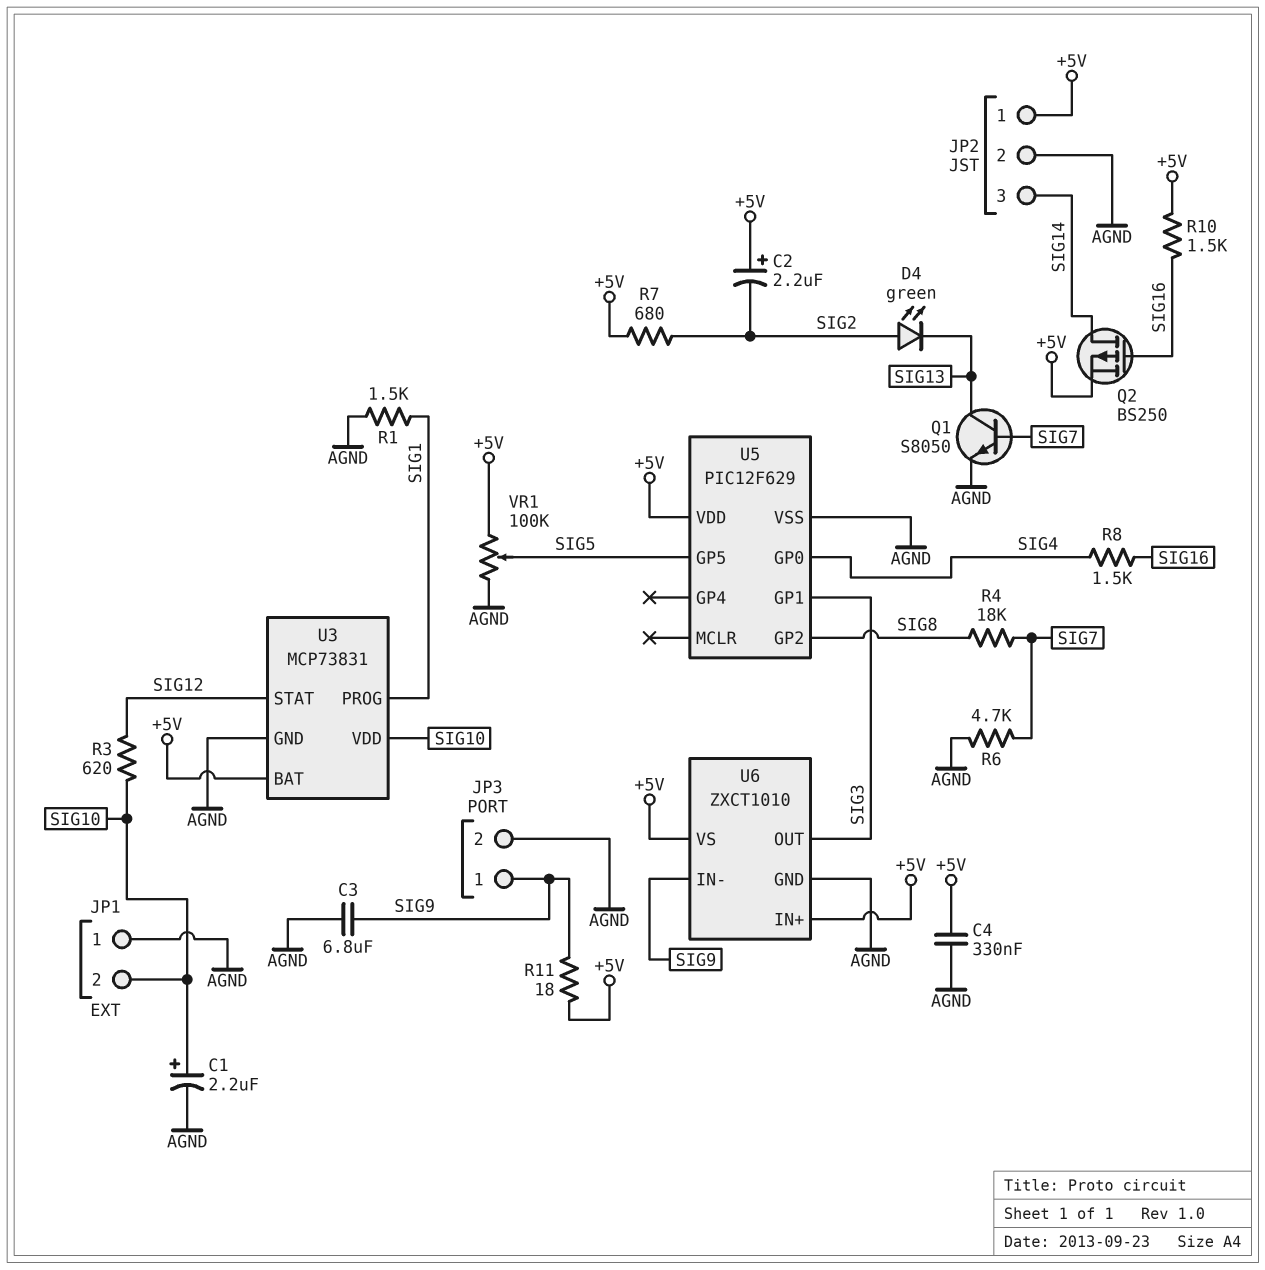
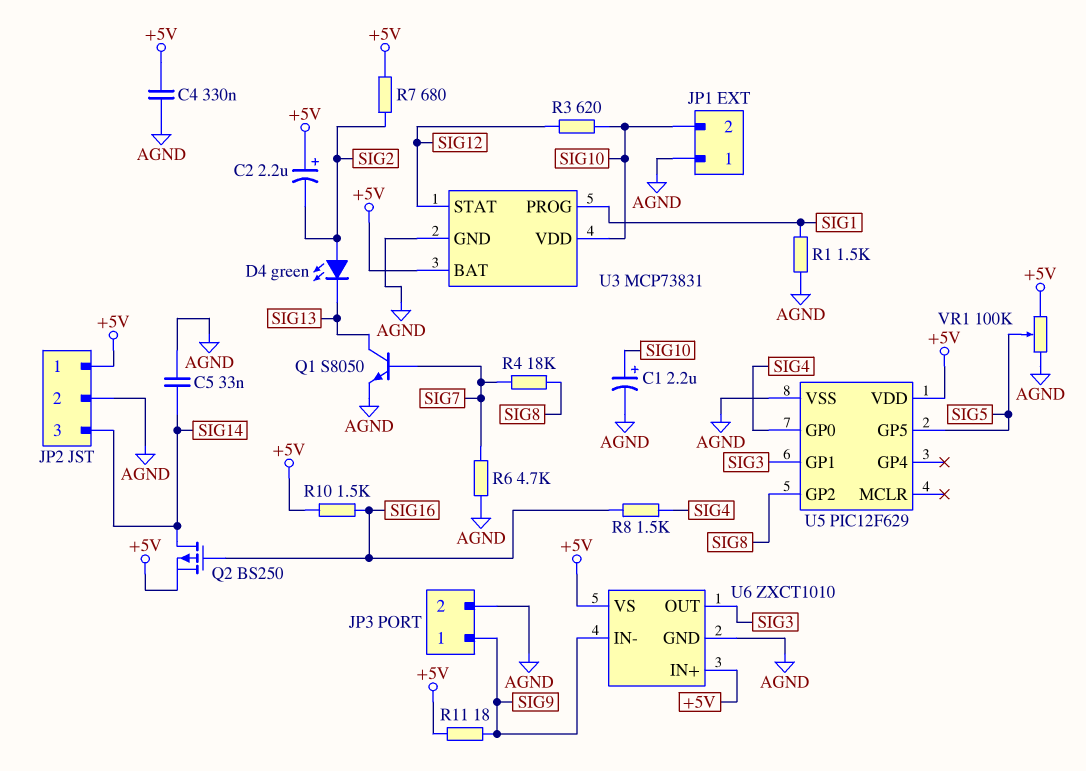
C3: 6.8uF (AGND, SIG9) -> none
C5: none -> 33nF (AGND, SIG14)

